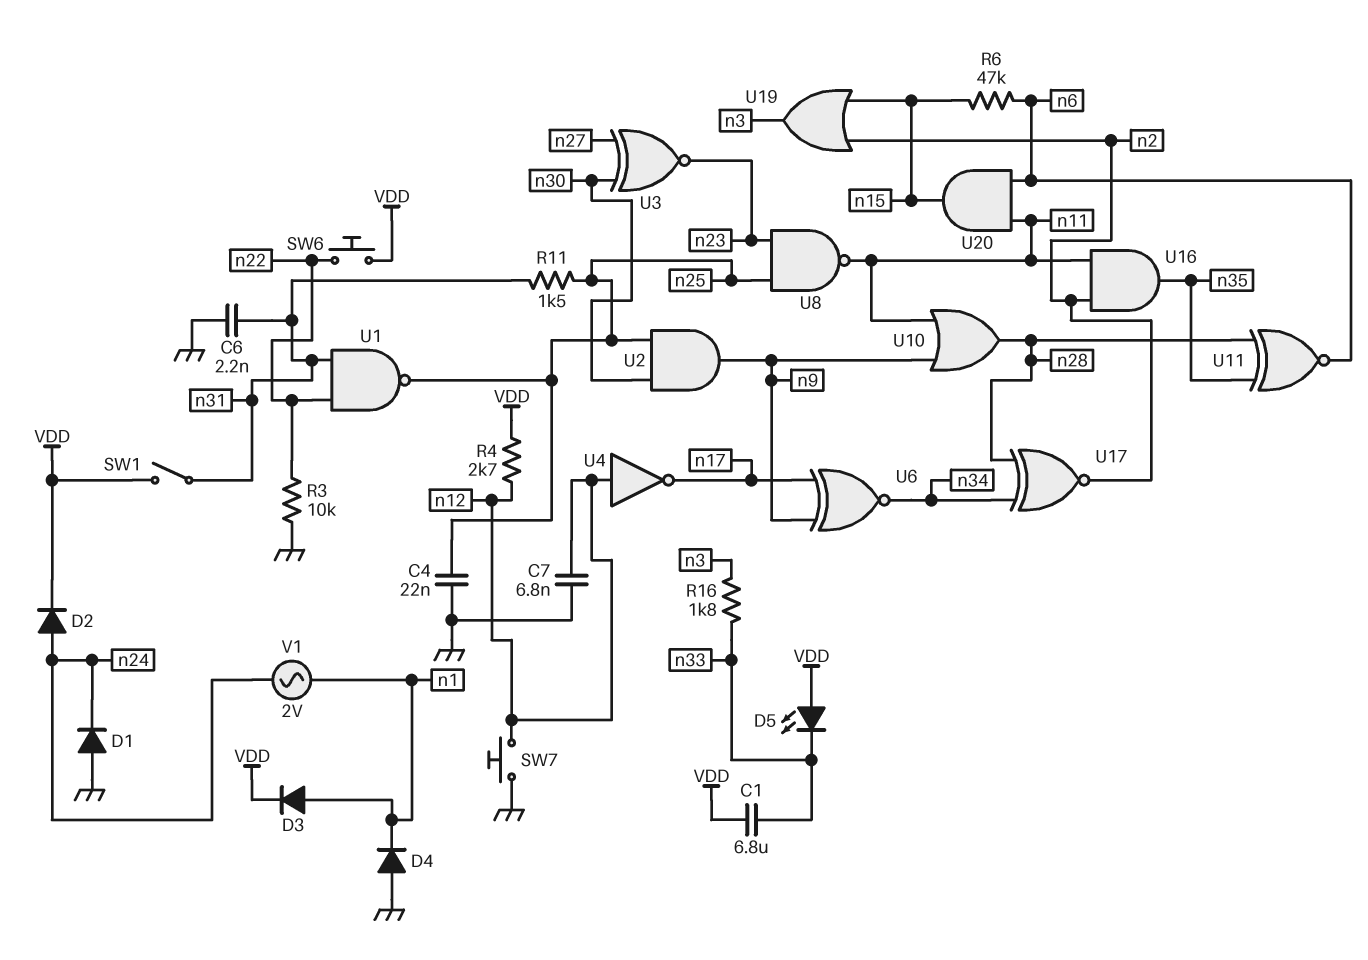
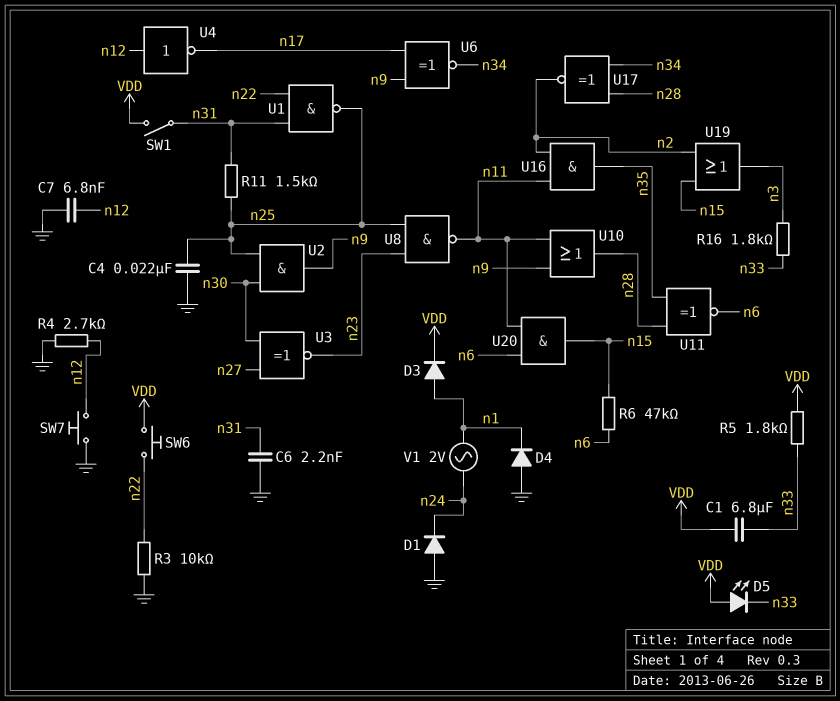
D2: diode (A n24, K VDD) -> none
R4: 2.7k (VDD, n12) -> 2.7k (GND, n12)
R5: none -> 1.8k (VDD, n33)

